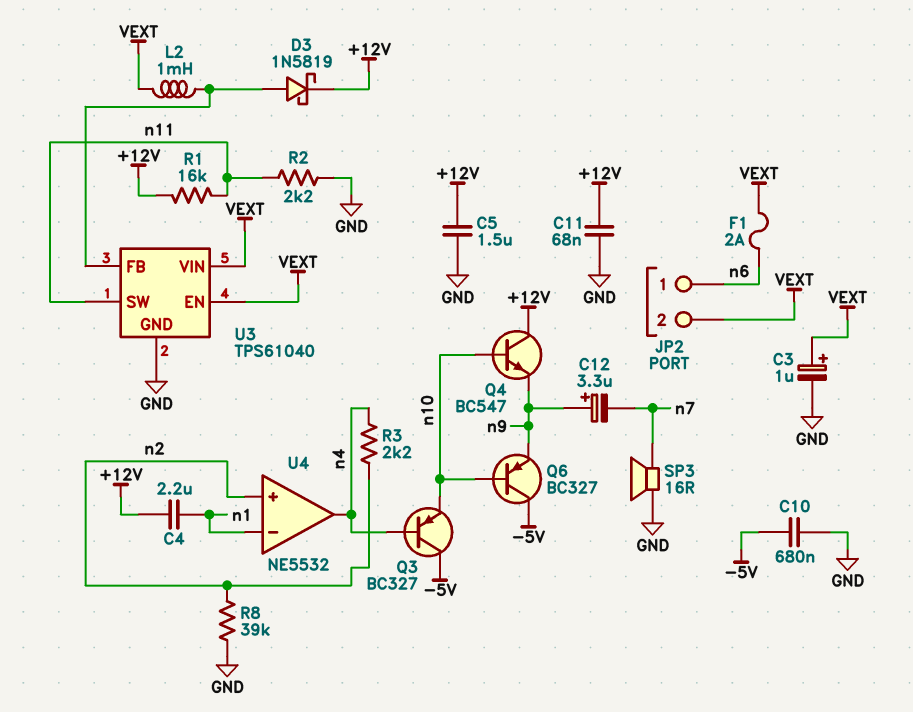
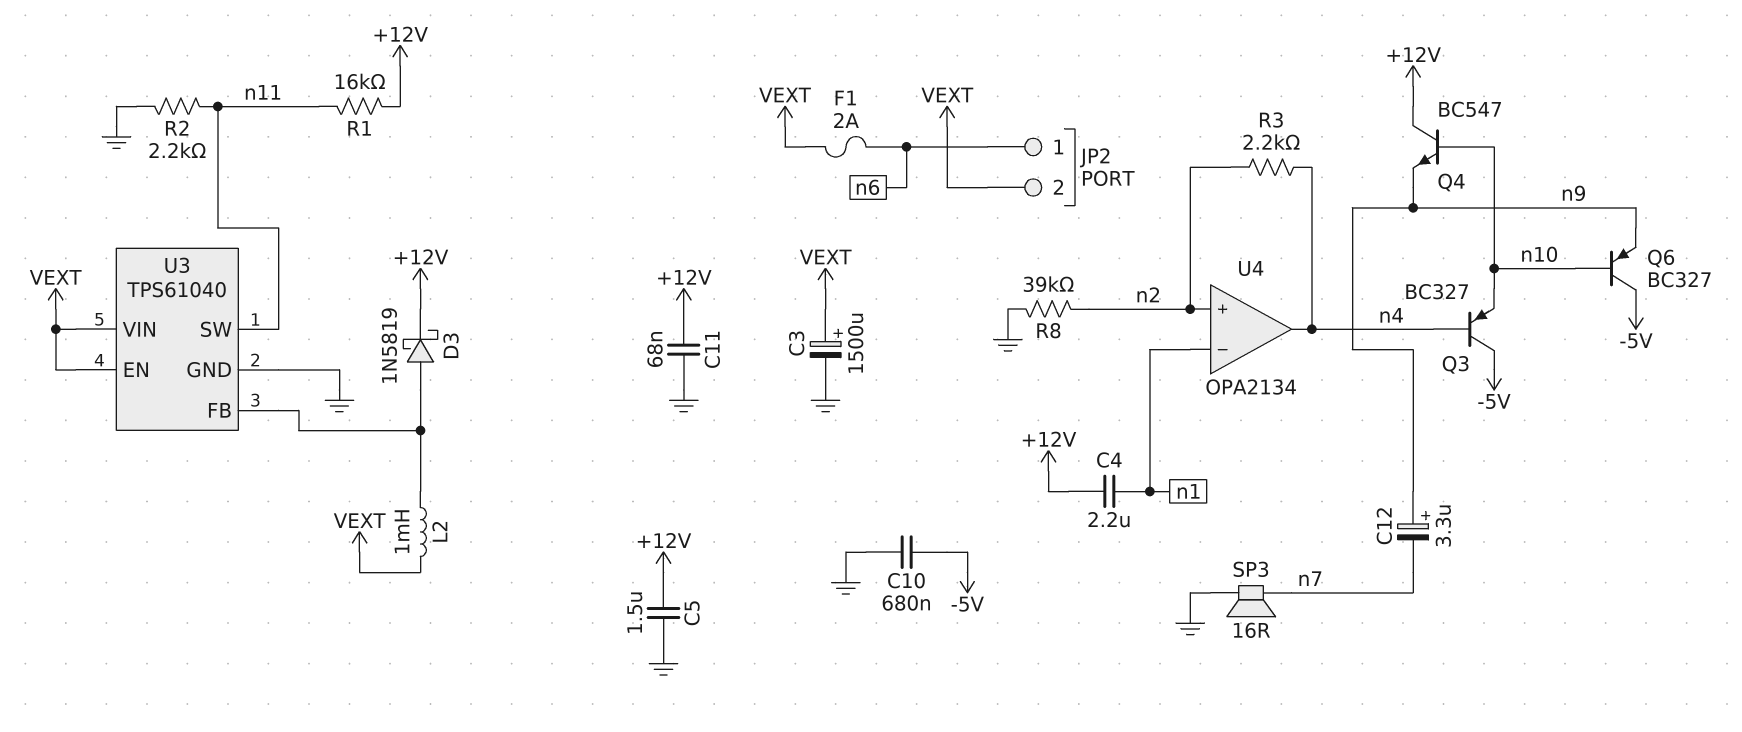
C3: 1uF (plus VEXT, minus GND) -> 1500uF (plus VEXT, minus GND)
U4: NE5532 -> OPA2134

